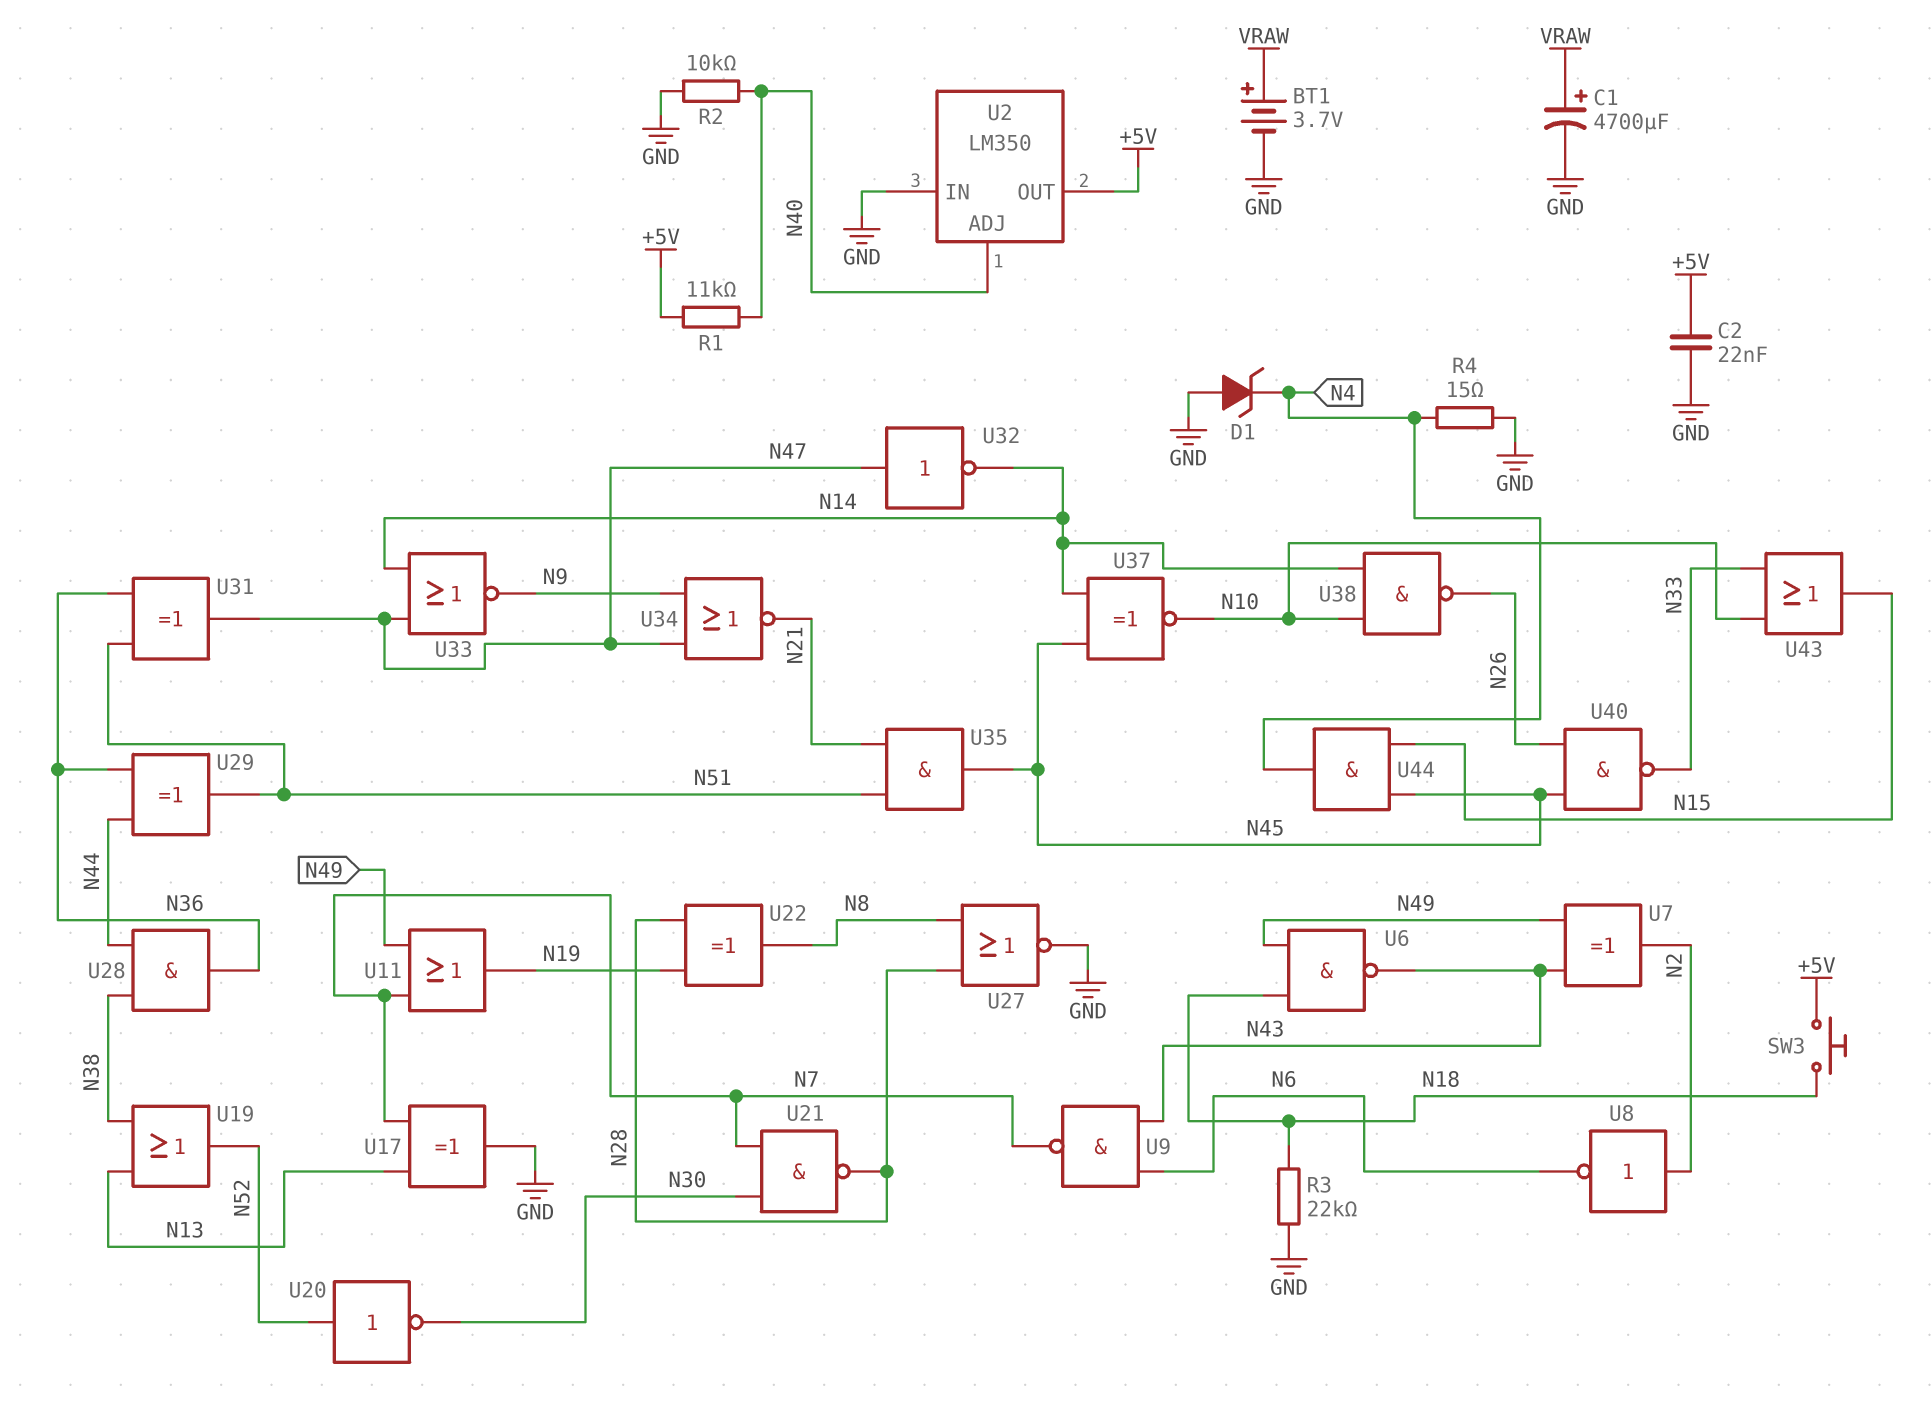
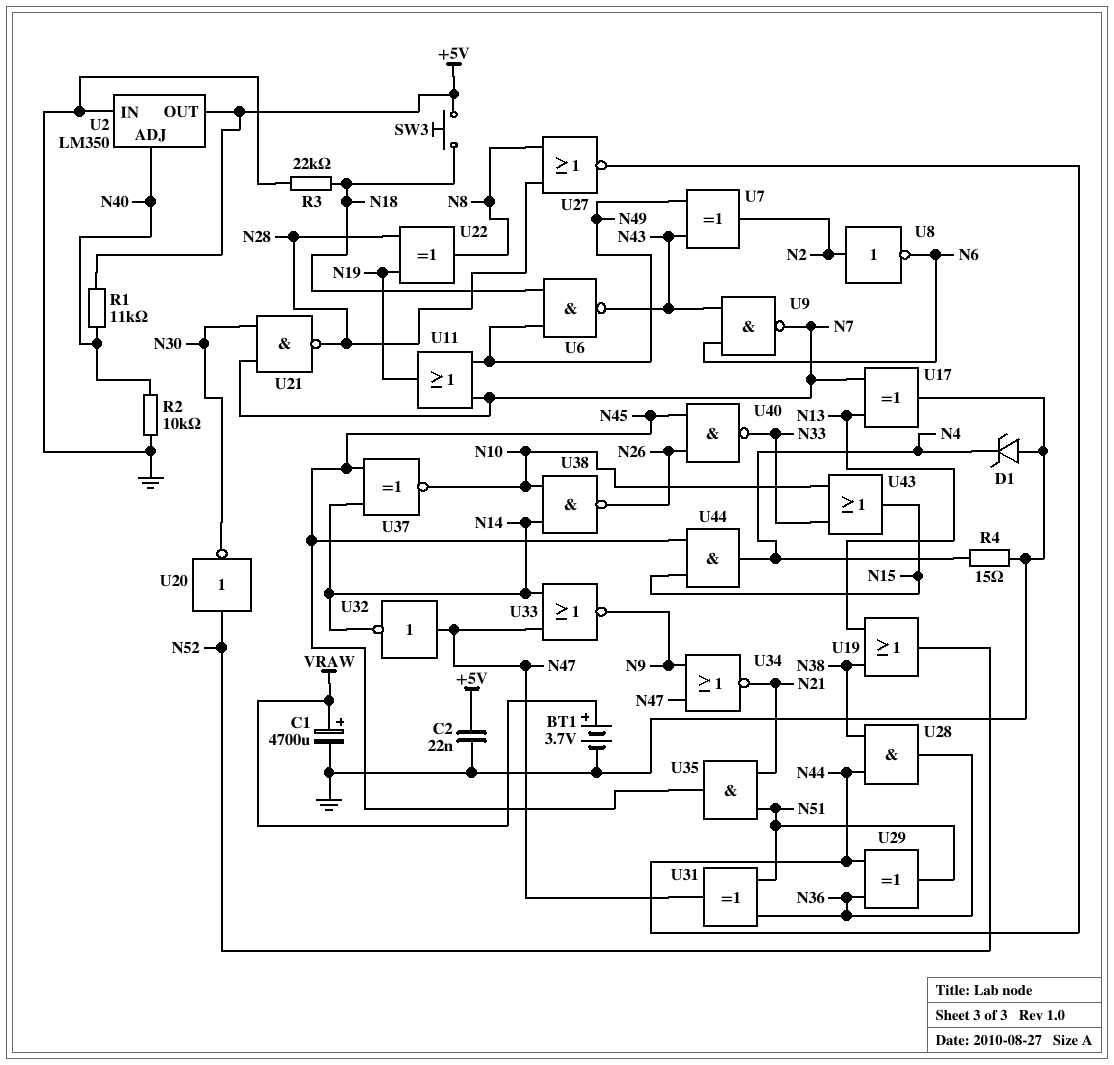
U27: NOR (in N8, in N28, out GND) -> NOR (in N8, in N28, out N44)

